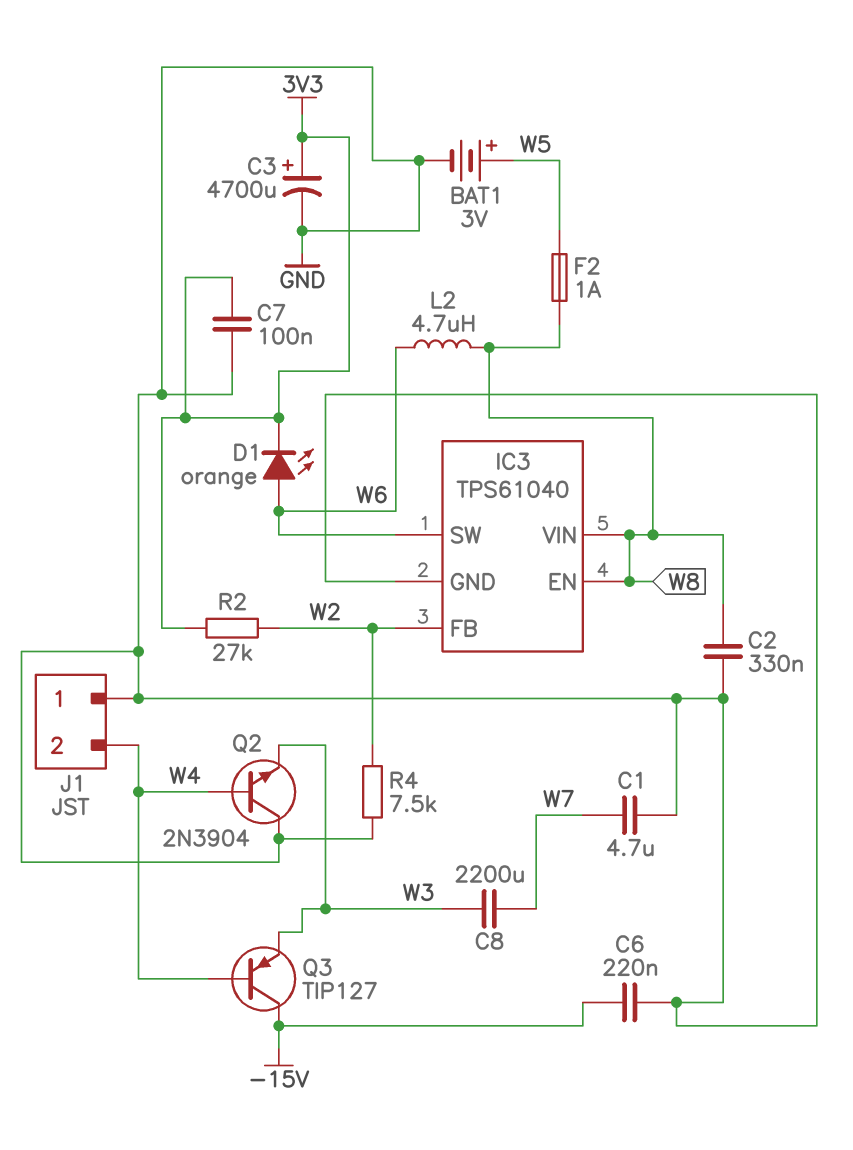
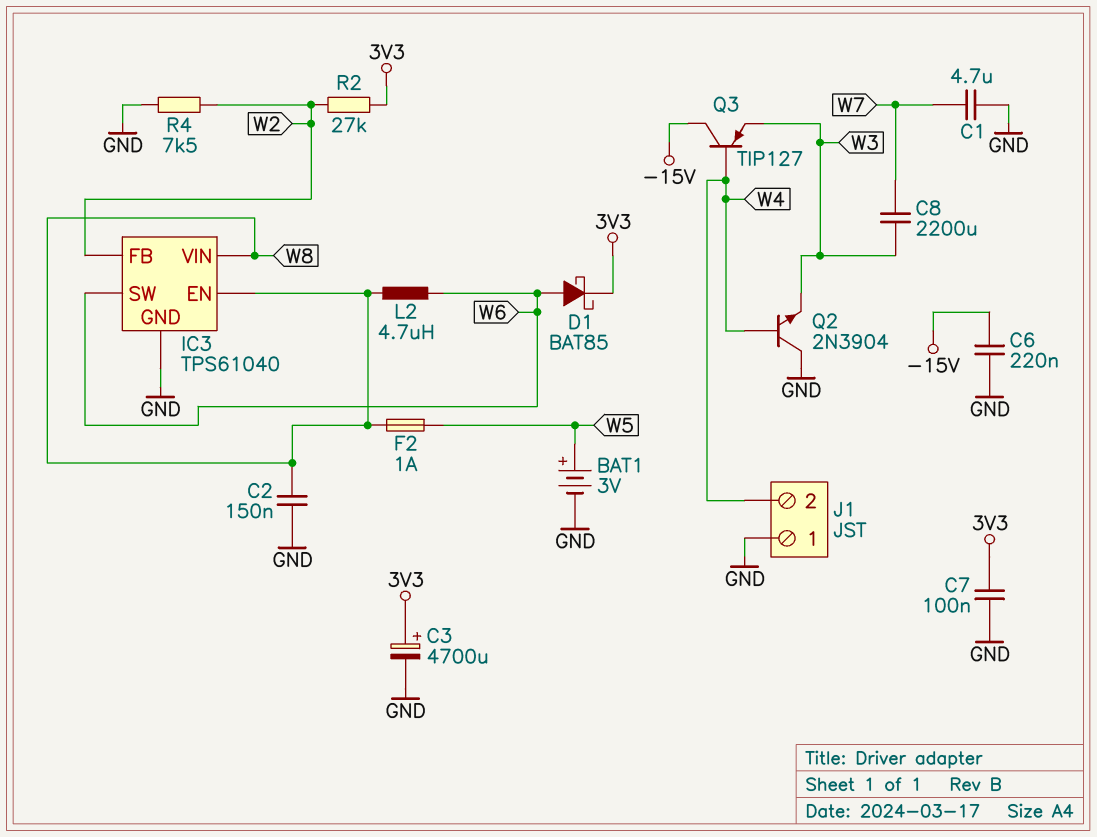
C2: 330nF (GND, W8) -> 150nF (GND, W8)
D1: LED orange (A W6, K 3V3) -> schottky BAT85 (A W6, K 3V3)

